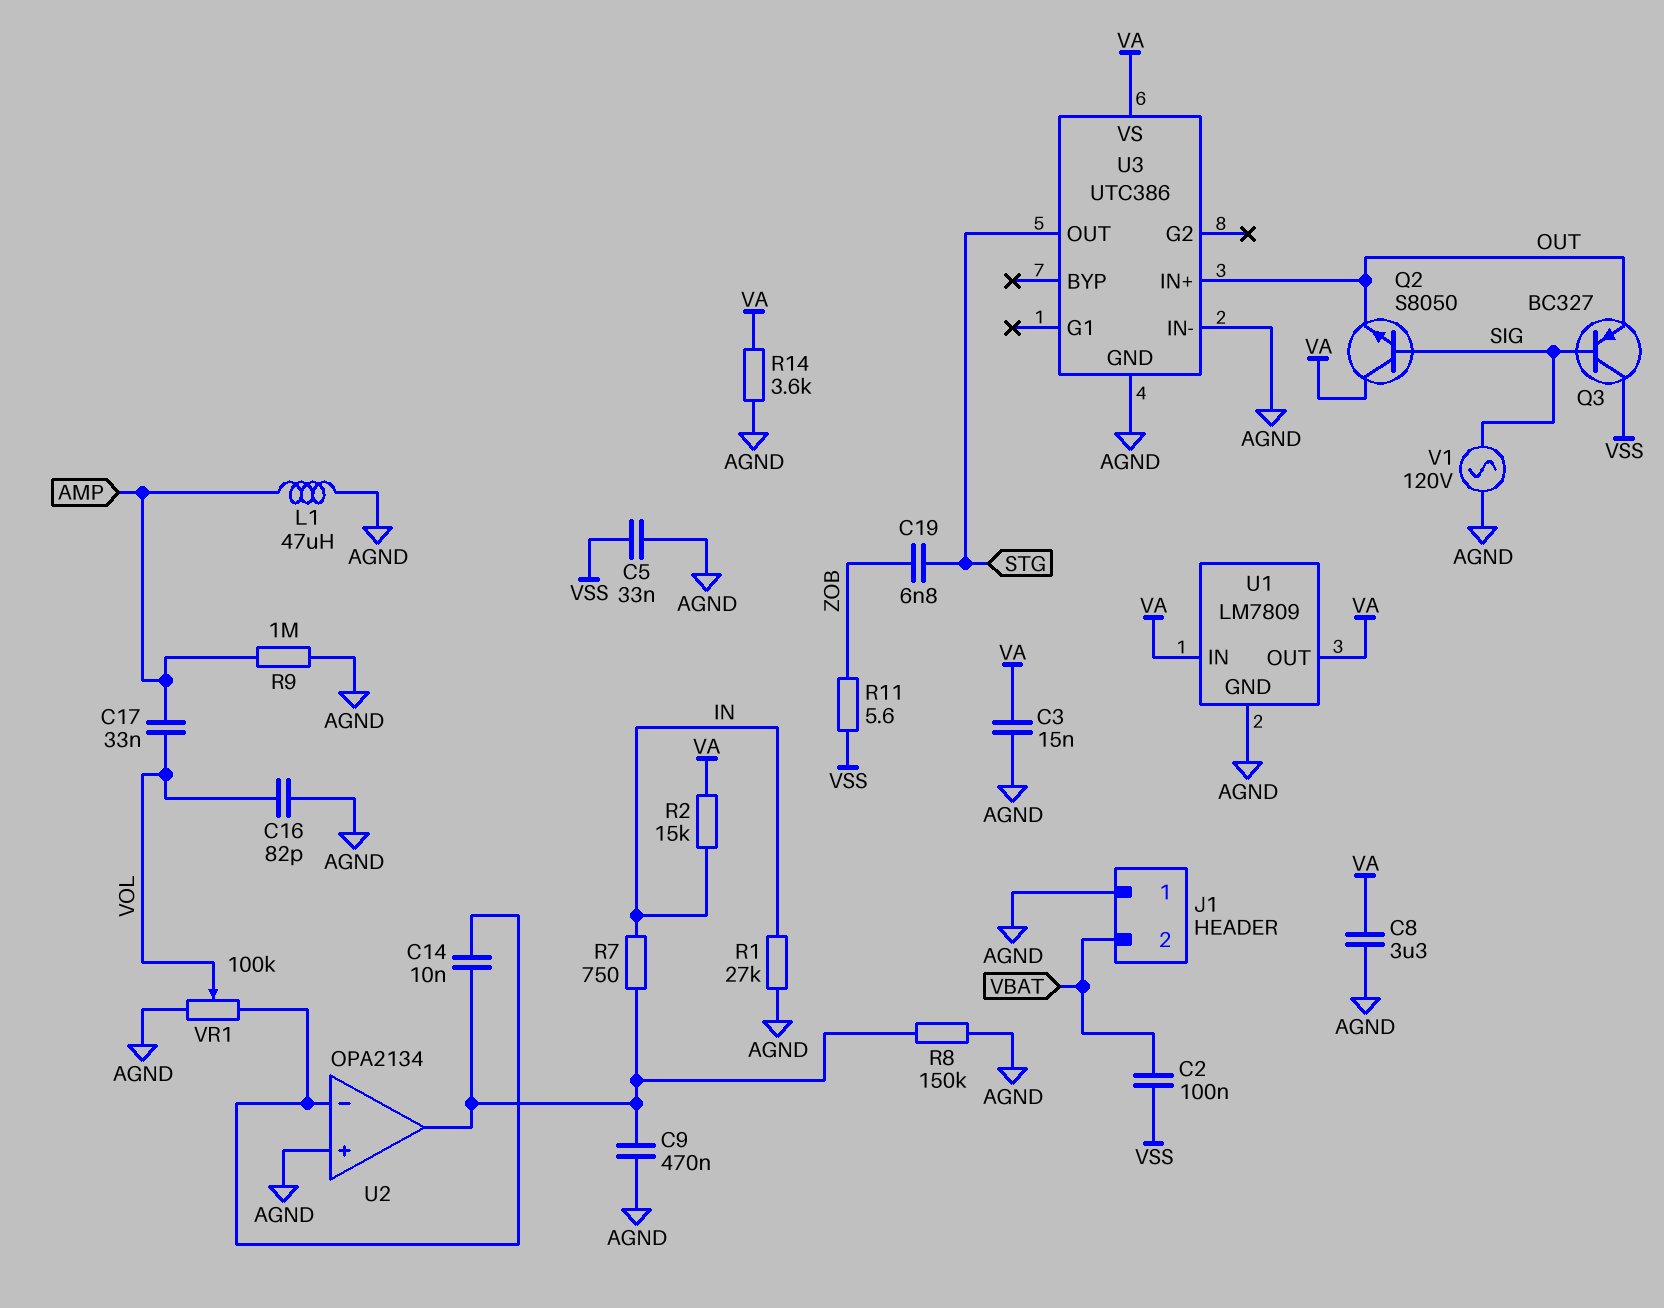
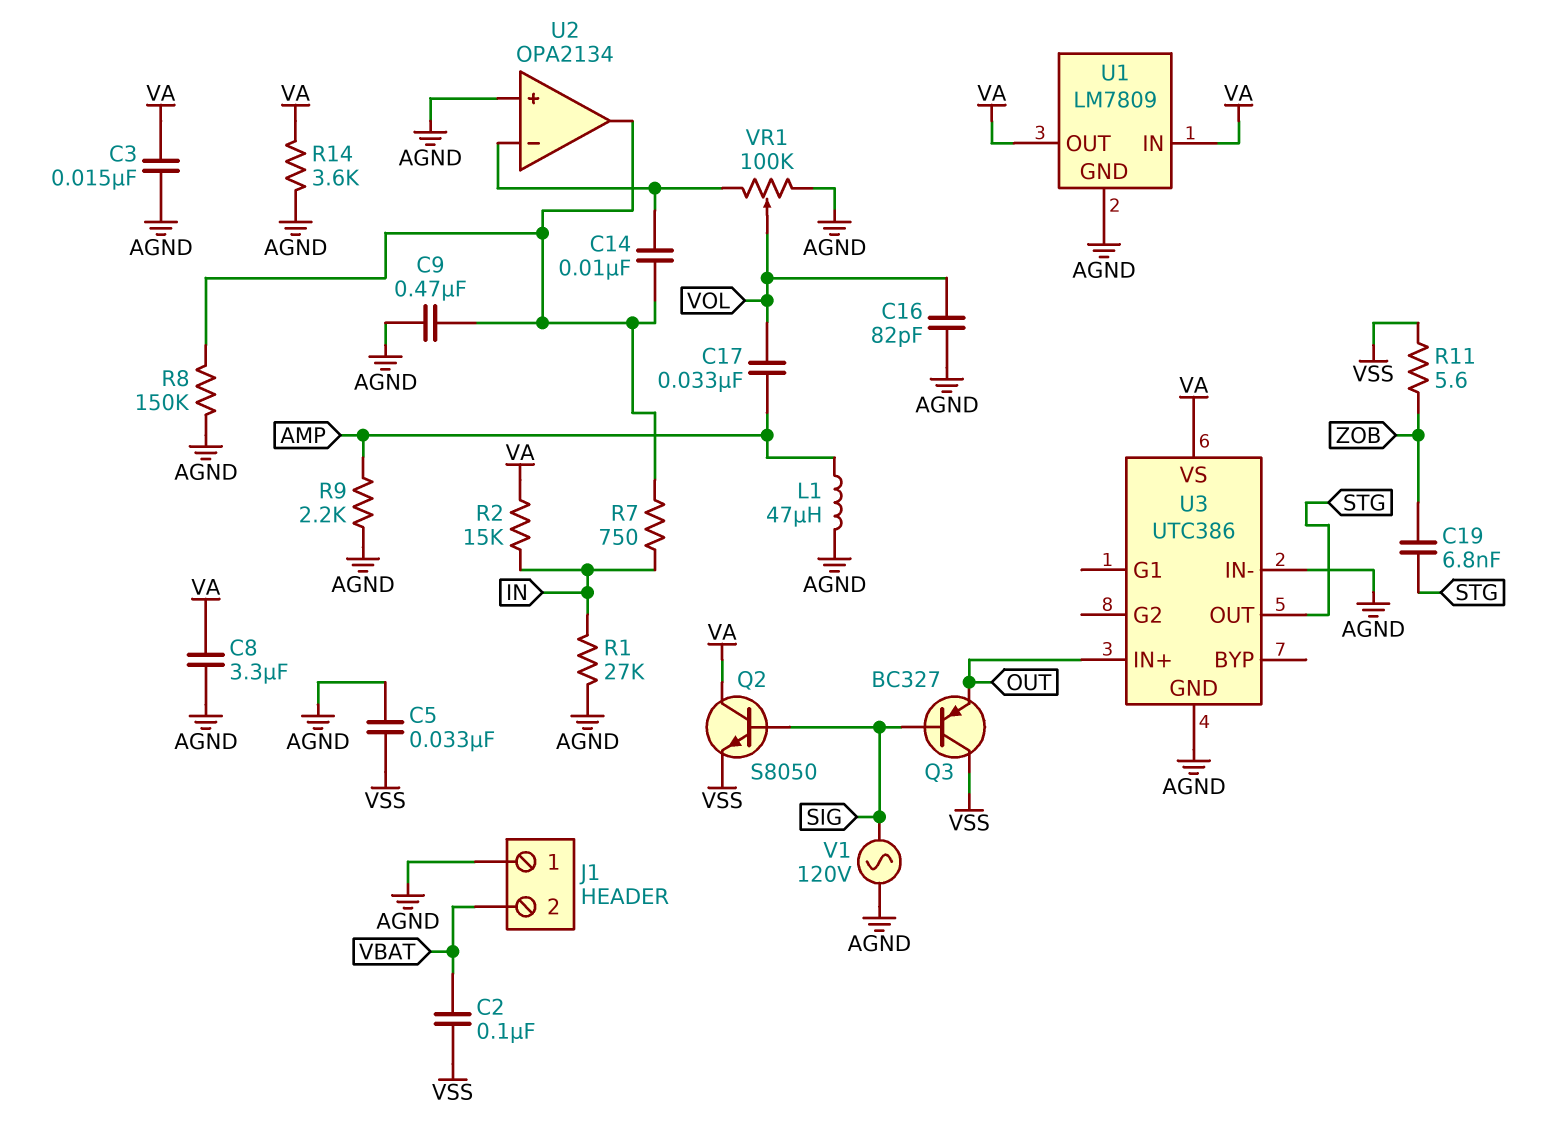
Q2: NPN S8050 (B SIG, C VA, E OUT) -> NPN S8050 (B SIG, C VA, E VSS)
R9: 1M (AGND, AMP) -> 2.2k (AGND, AMP)

